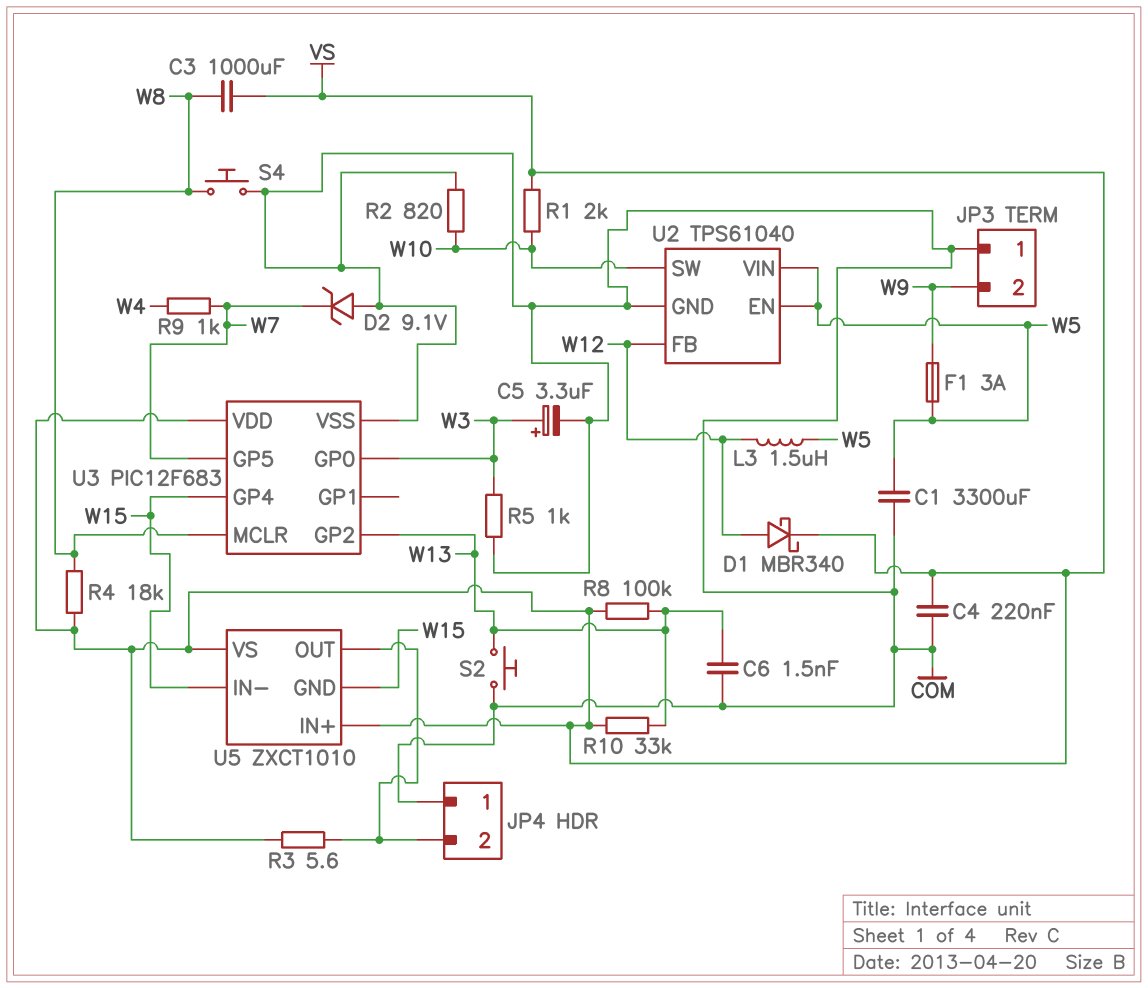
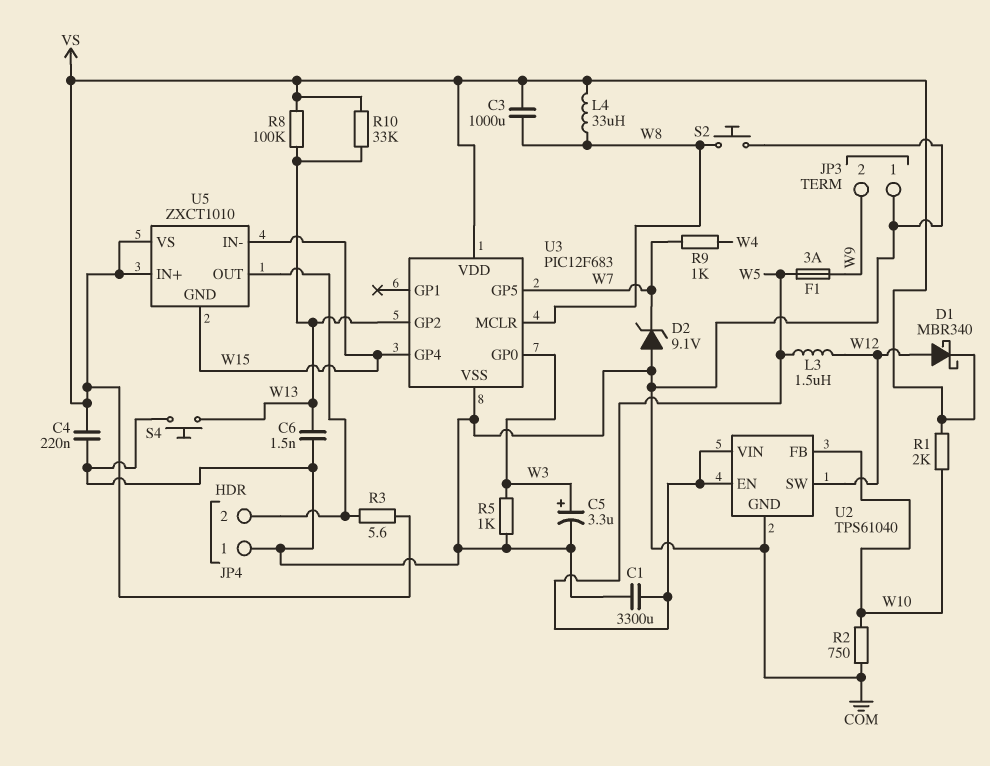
L4: none -> 33uH (VS, W8)
R2: 820 (COM, W10) -> 750 (COM, W10)
R4: 18k (VS, W8) -> none
S2: button (COM, W13) -> button (COM, W8)
S4: button (COM, W8) -> button (COM, W13)
U2 pin FB: W12 -> W10
U2 pin SW: W10 -> W12

